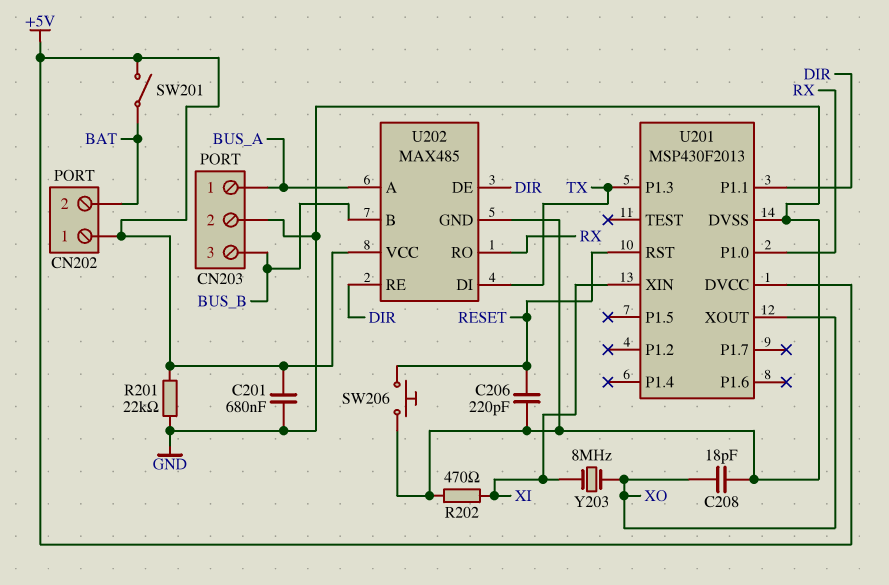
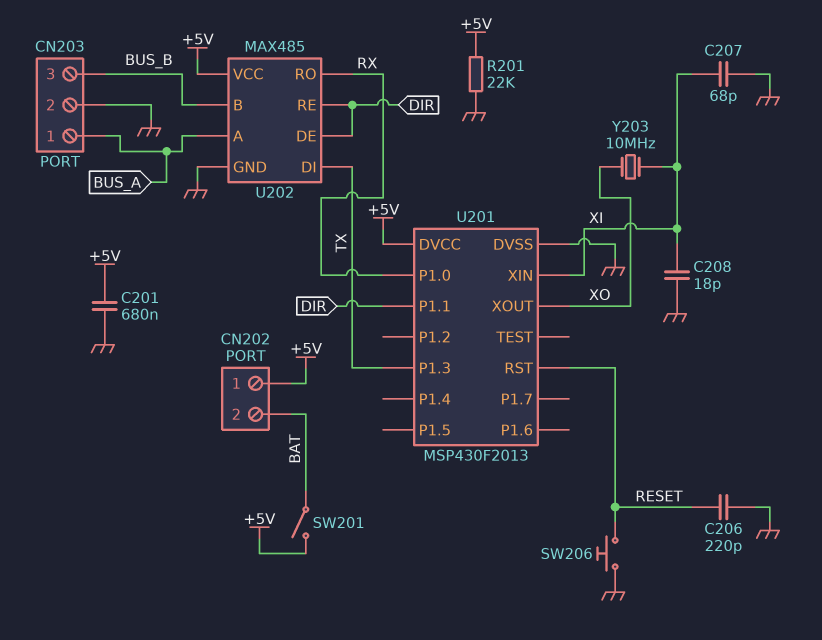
C207: none -> 68pF (GND, XI)
C208: 18pF (GND, XO) -> 18pF (GND, XI)
R202: 470 (GND, XI) -> none
Y203: 8MHz (XI, XO) -> 10MHz (XI, XO)

